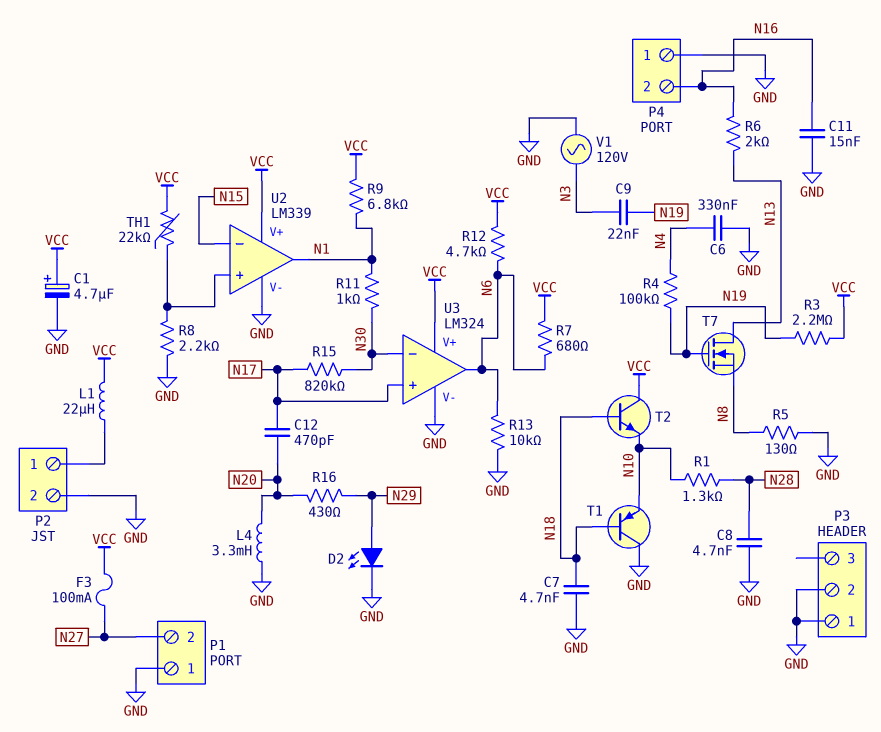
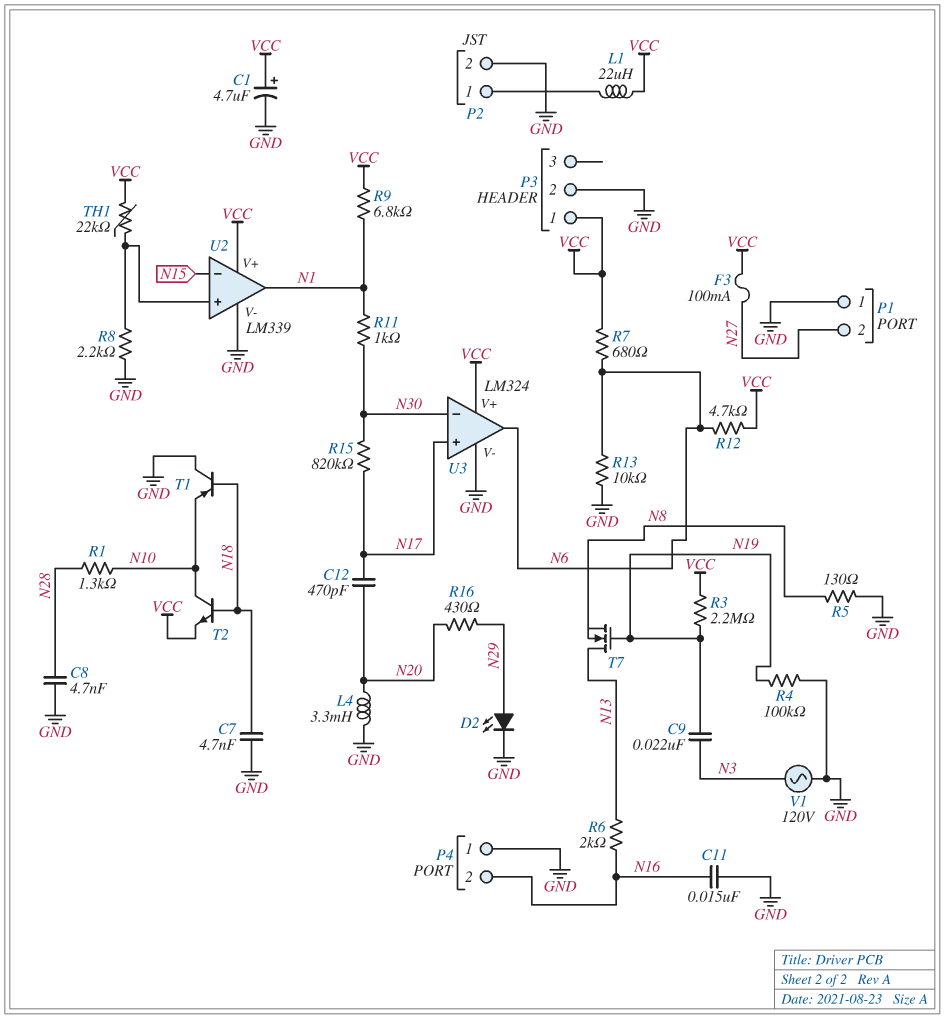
C6: 330nF (GND, N4) -> none
P3 pin 1: GND -> VCC
R4: 100k (N4, N19) -> 100k (GND, N19)
T2: NPN (B N18, C VCC, E N10) -> NPN (B N18, C N10, E VCC)

